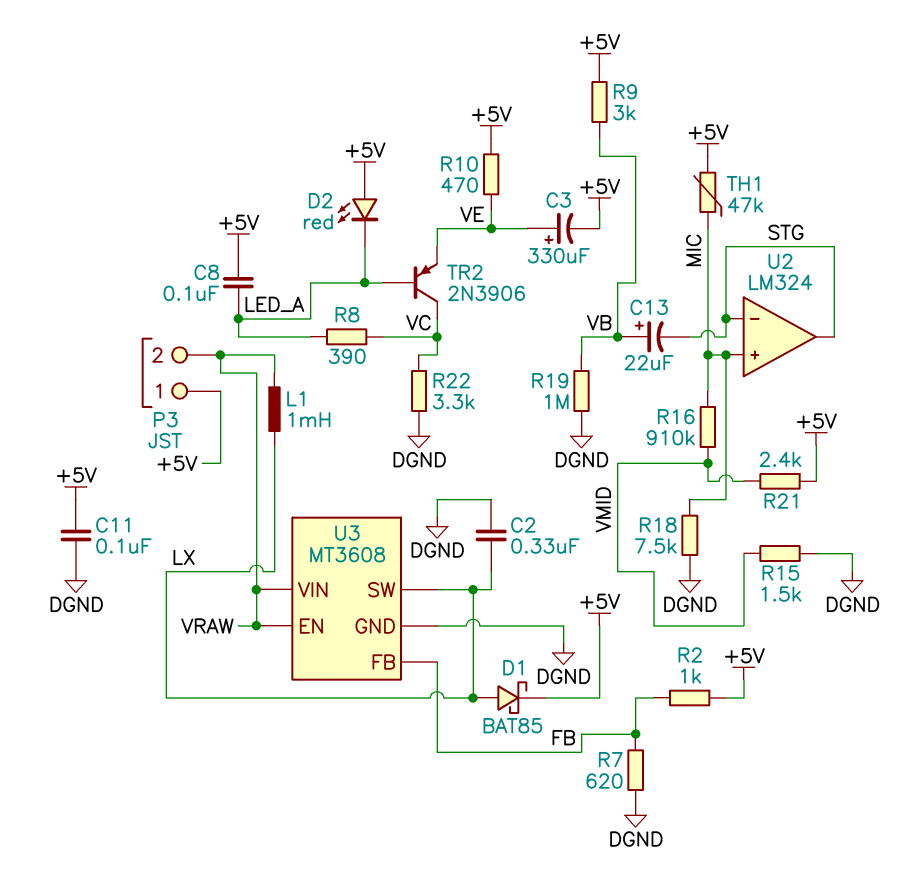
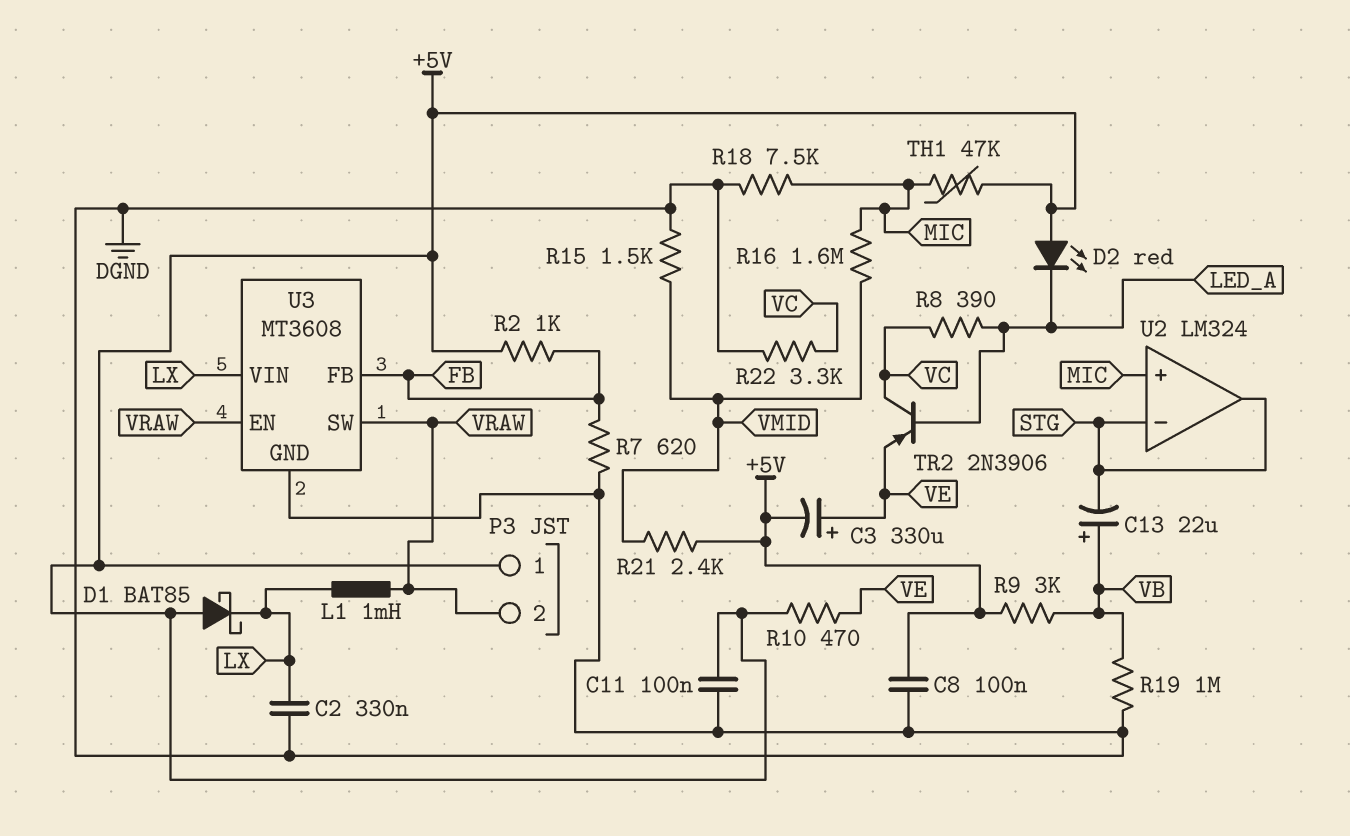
C8: 100nF (+5V, LED_A) -> 100nF (+5V, DGND)
D1: schottky BAT85 (A LX, K +5V) -> schottky BAT85 (A +5V, K LX)
R16: 910k (MIC, VMID) -> 1.6M (MIC, VMID)
U3 pin SW: LX -> VRAW
U3 pin VIN: VRAW -> LX

